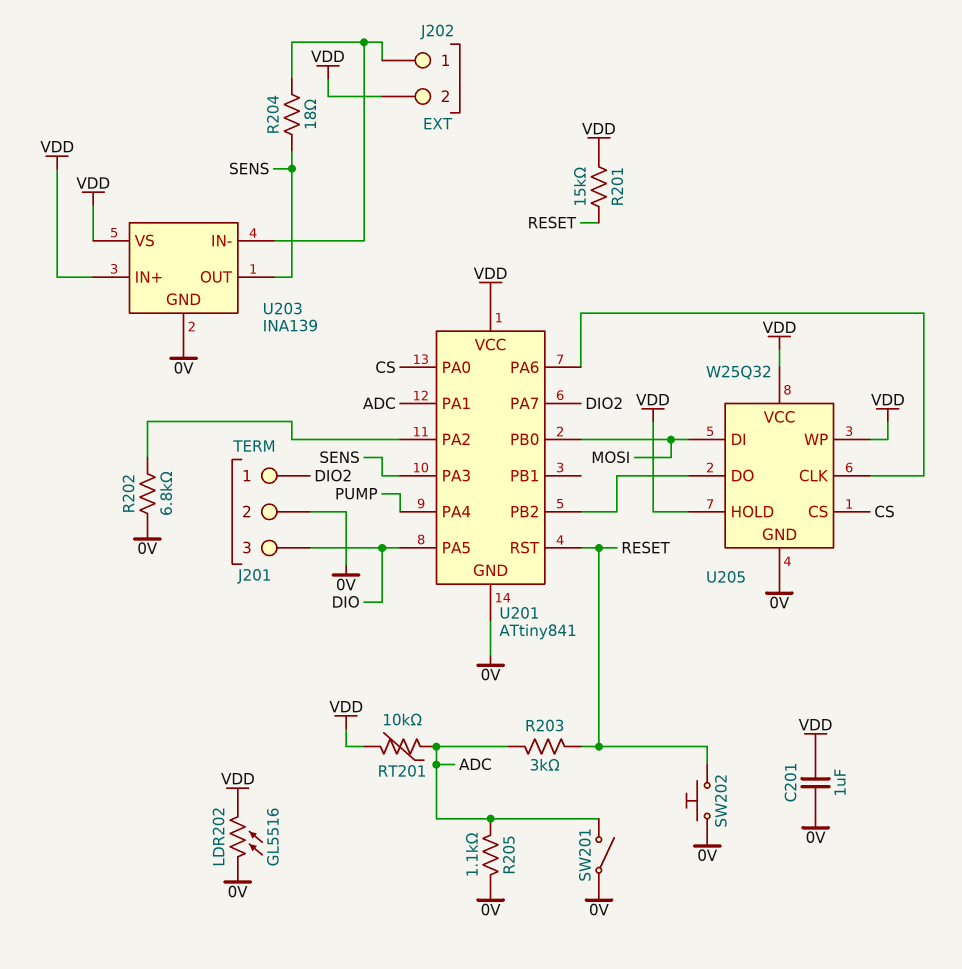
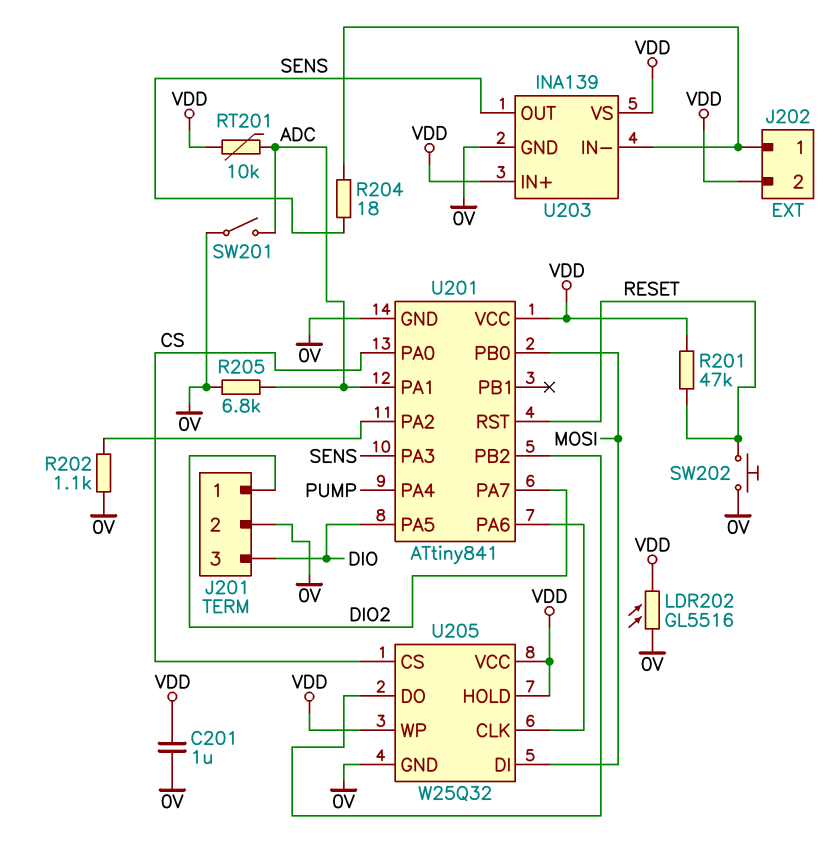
R201: 15k (RESET, VDD) -> 47k (RESET, VDD)
R202: 6.8k (0V, U201/PA2) -> 1.1k (0V, U201/PA2)
R203: 3k (ADC, RESET) -> none
R205: 1.1k (0V, ADC) -> 6.8k (0V, ADC)

